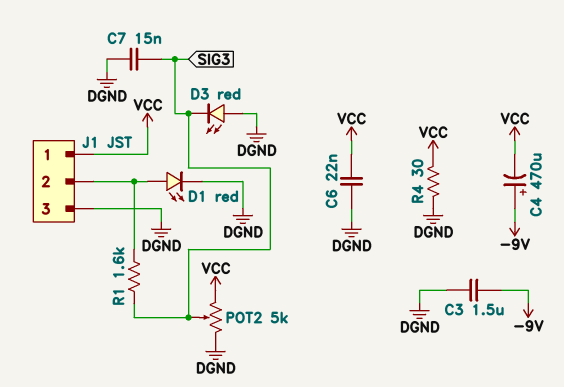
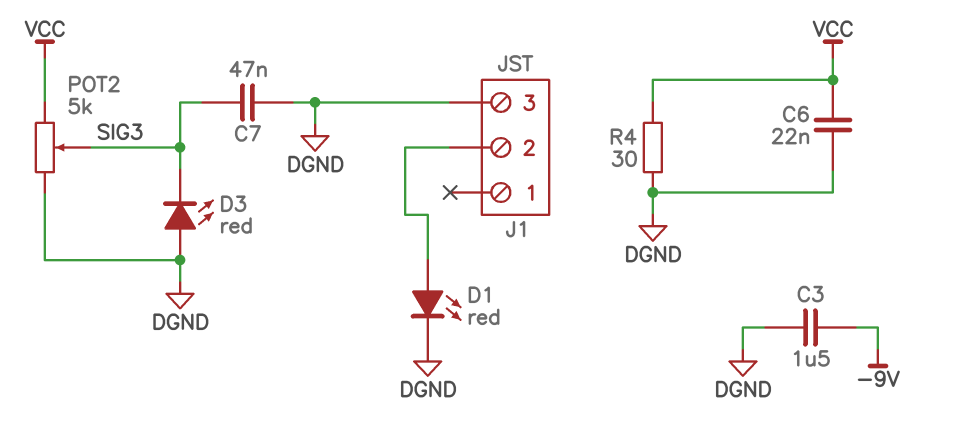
C4: 470uF (plus -9V, minus VCC) -> none
C7: 15nF (DGND, SIG3) -> 47nF (DGND, SIG3)
J1 pin 1: VCC -> none
R1: 1.6k (J1/2, SIG3) -> none

